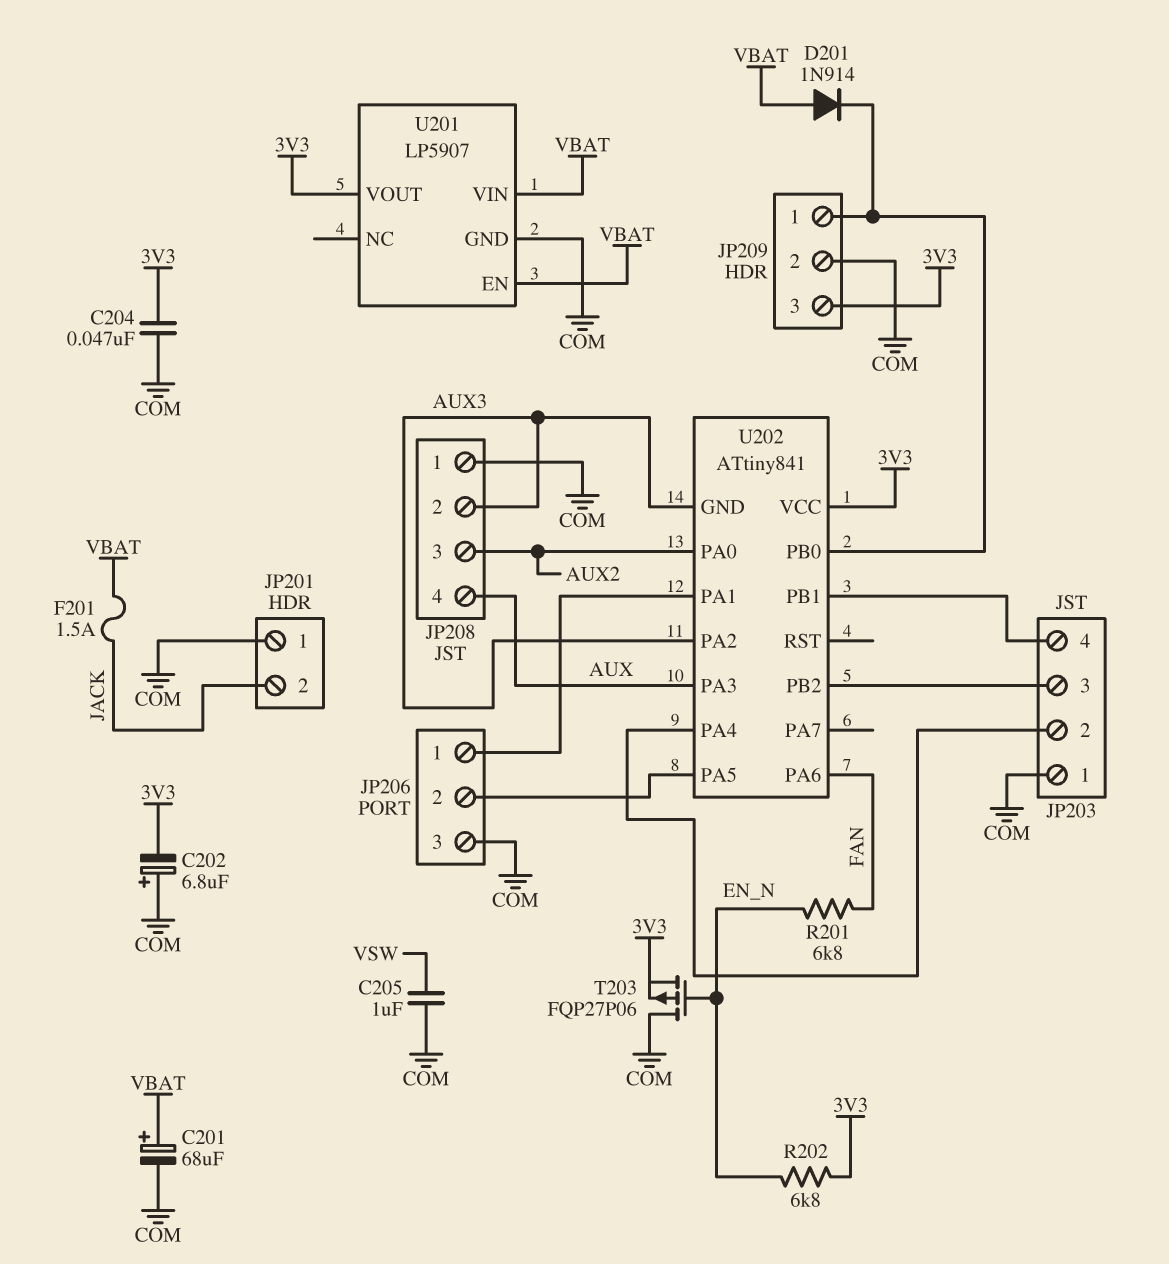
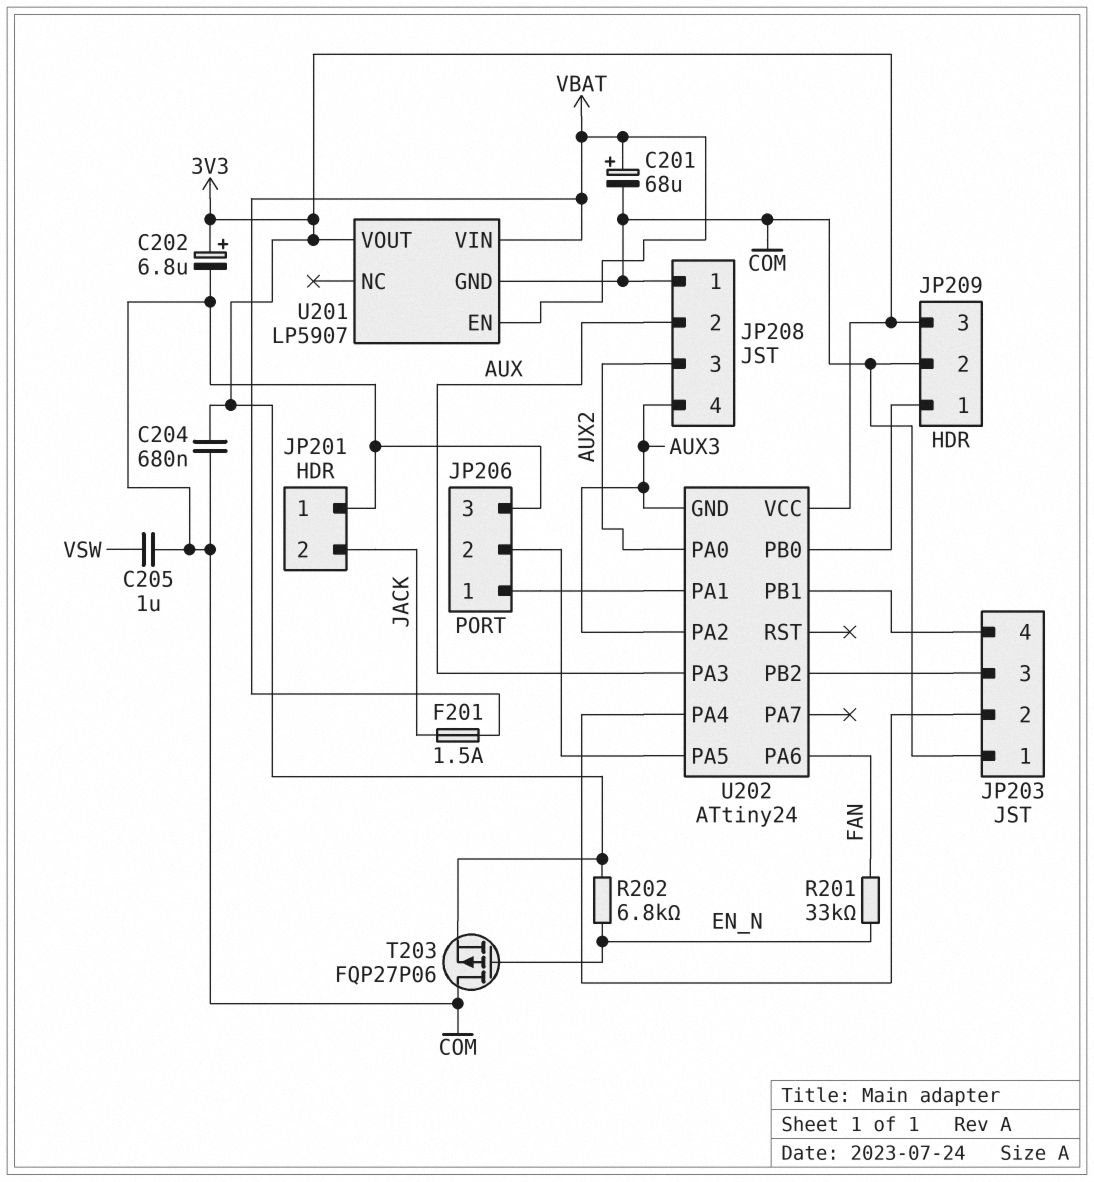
C202: 6.8uF (plus COM, minus 3V3) -> 6.8uF (plus 3V3, minus COM)
C204: 47nF (3V3, COM) -> 680nF (3V3, COM)
D201: diode 1N914 (A VBAT, K JP209/1) -> none
JP208 pin 2: AUX3 -> AUX
JP208 pin 4: AUX -> AUX3
R201: 6.8k (EN_N, FAN) -> 33k (EN_N, FAN)
U202: ATtiny841 -> ATtiny24

